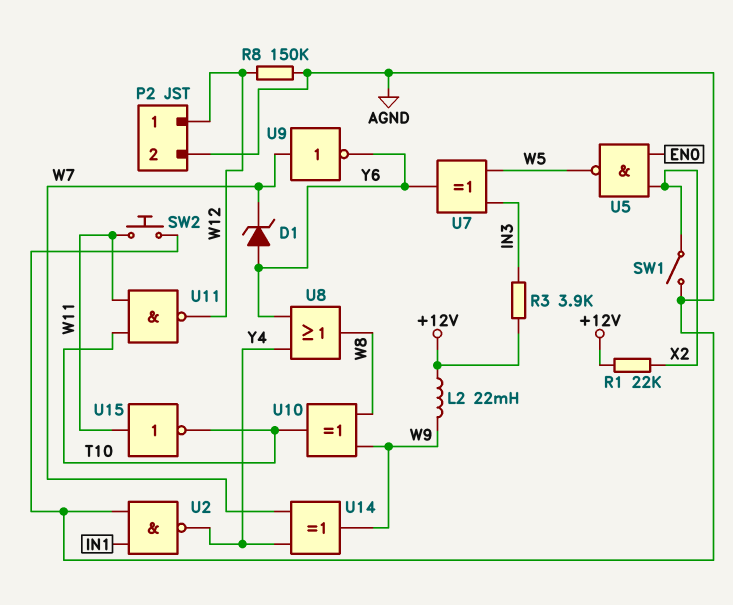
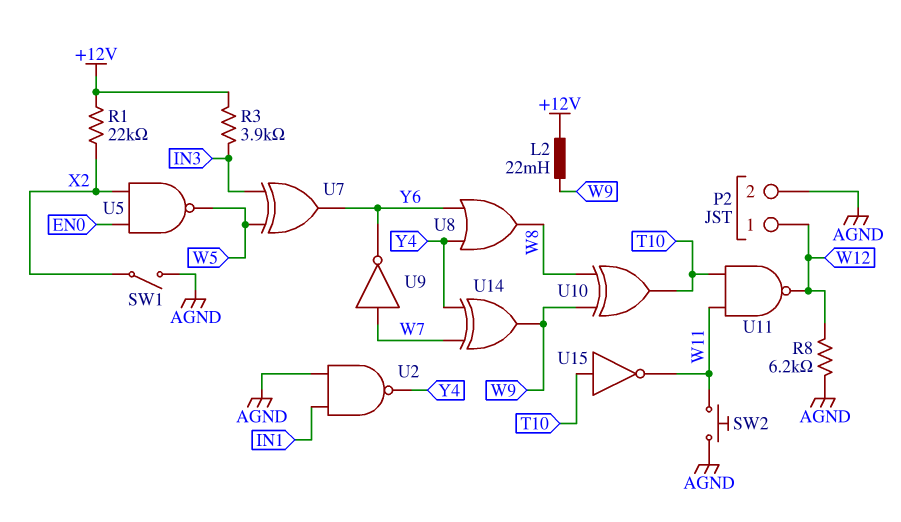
D1: zener (A Y6, K W7) -> none
R8: 150k (AGND, W12) -> 6.2k (AGND, W12)
U15: NOT (in W11, out T10) -> NOT (in T10, out W11)

